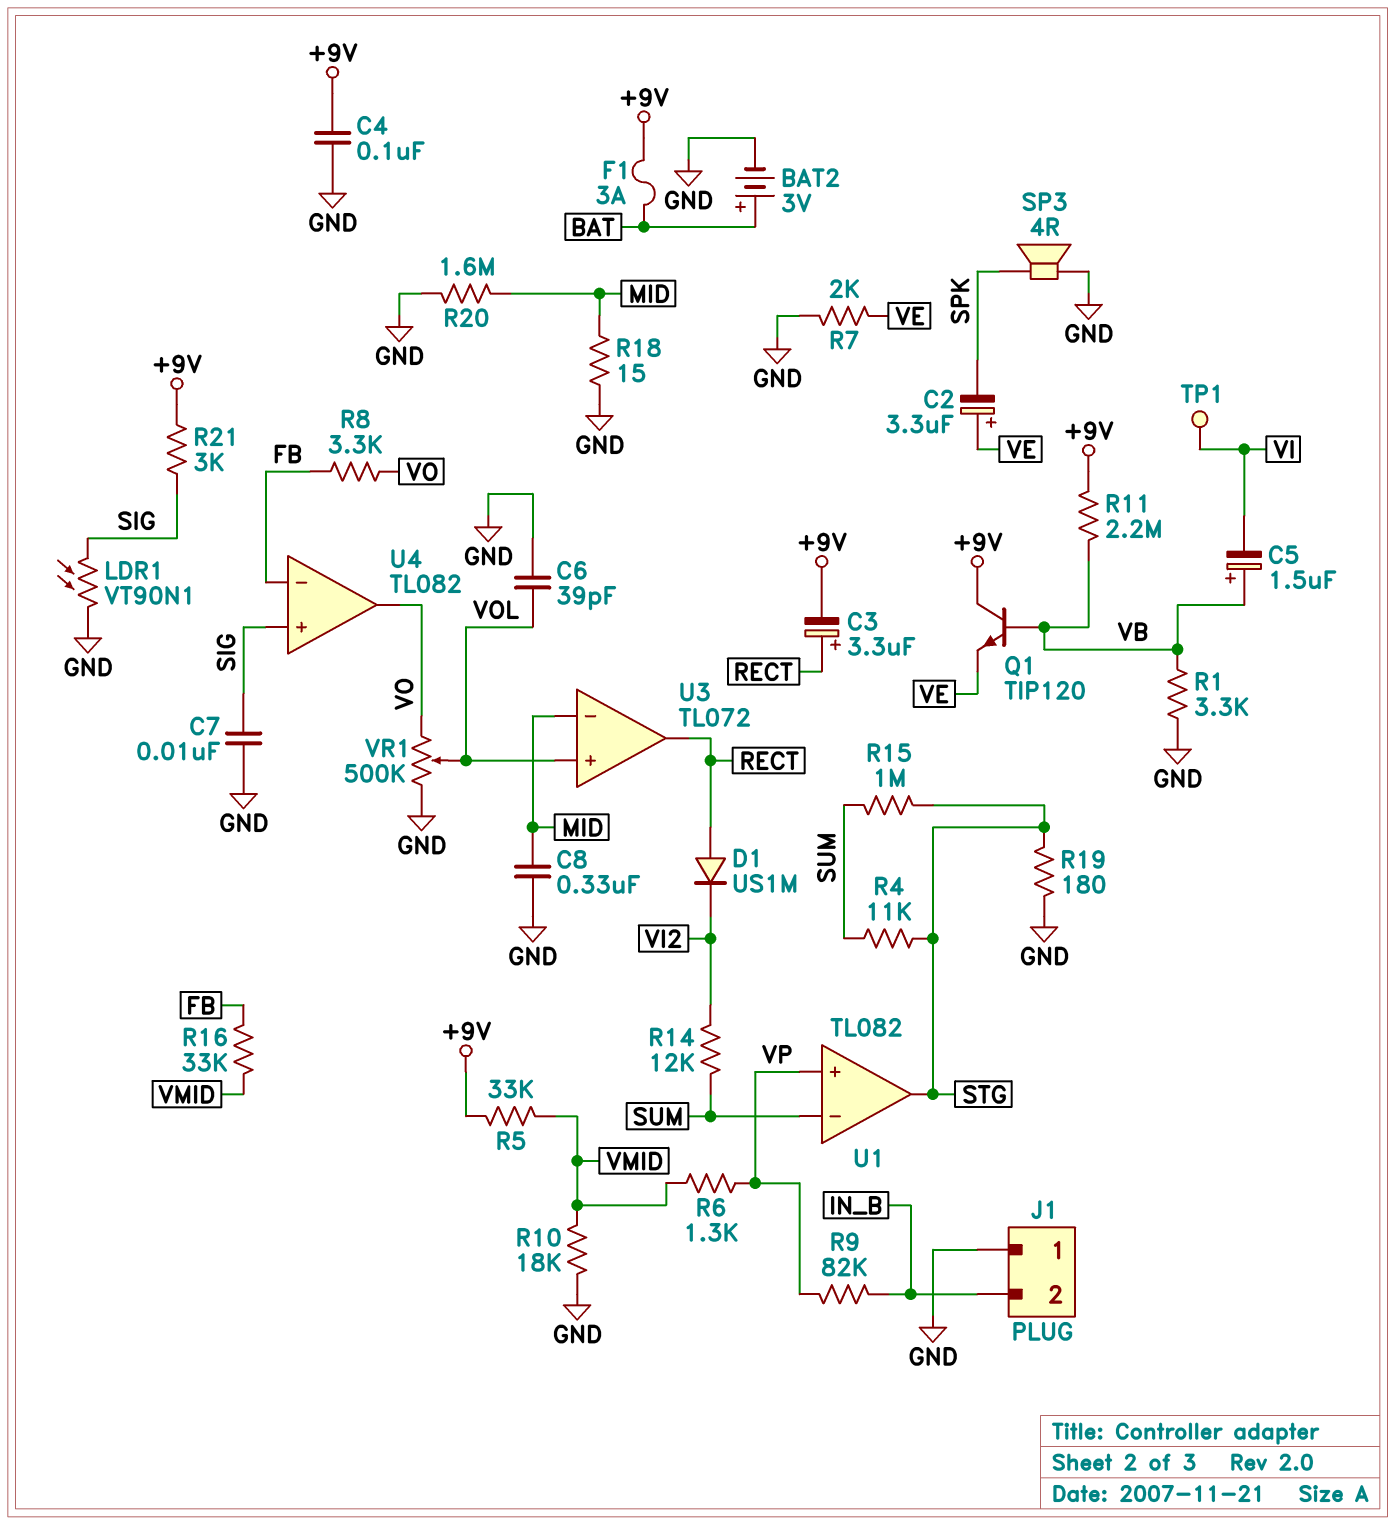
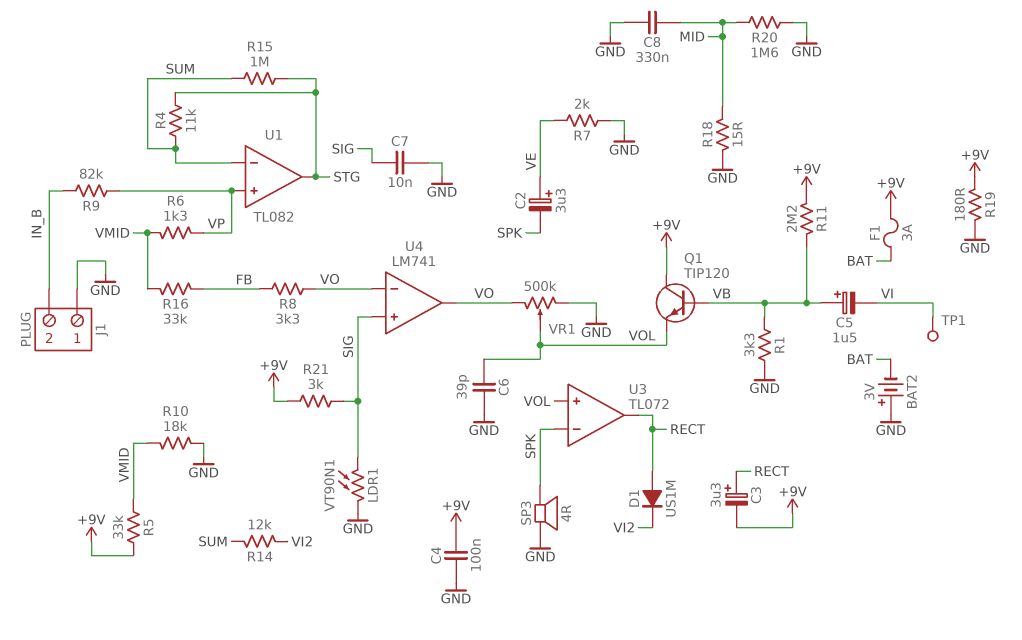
BAT2: 3V (plus BAT, minus GND) -> 3V (plus GND, minus BAT)
Q1: NPN TIP120 (B VB, C +9V, E VE) -> NPN TIP120 (B VB, C +9V, E VOL)
R19: 180 (GND, STG) -> 180 (+9V, GND)
U3 pin in-: MID -> SPK
U4: TL082 -> LM741
U4 pin in-: FB -> VO

